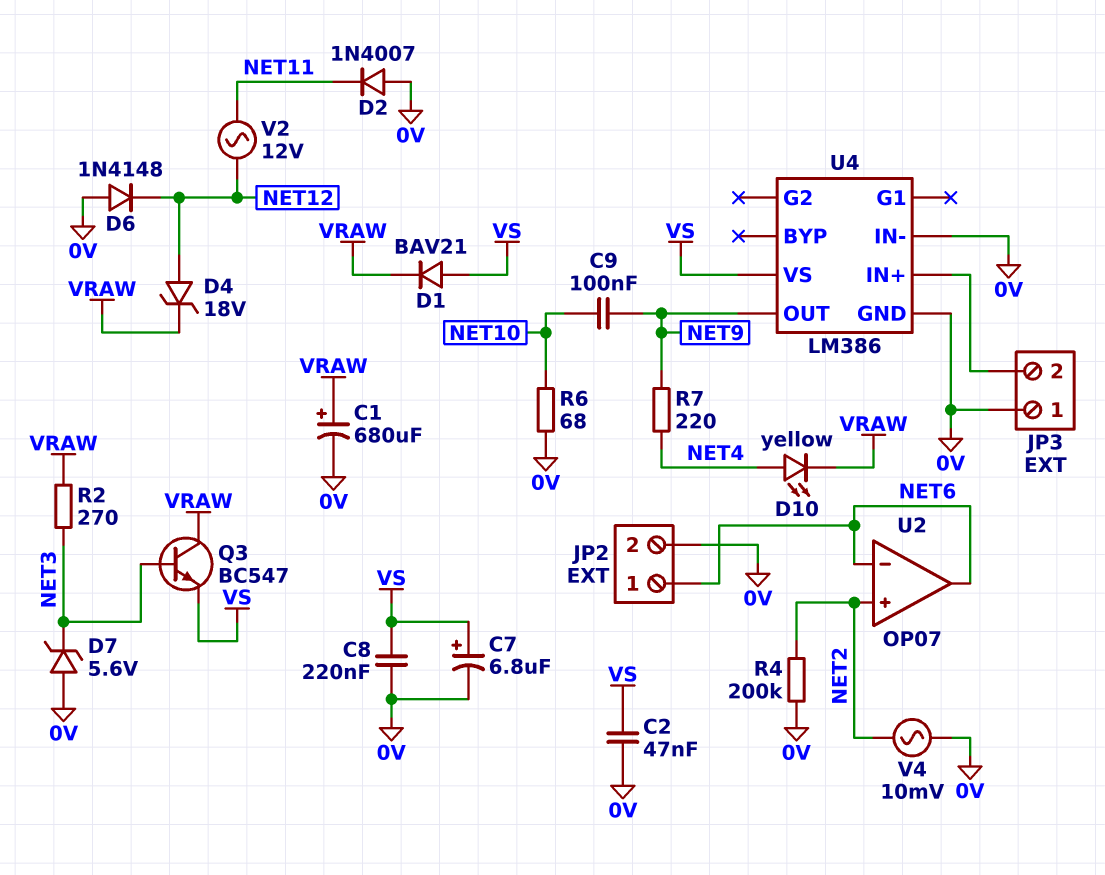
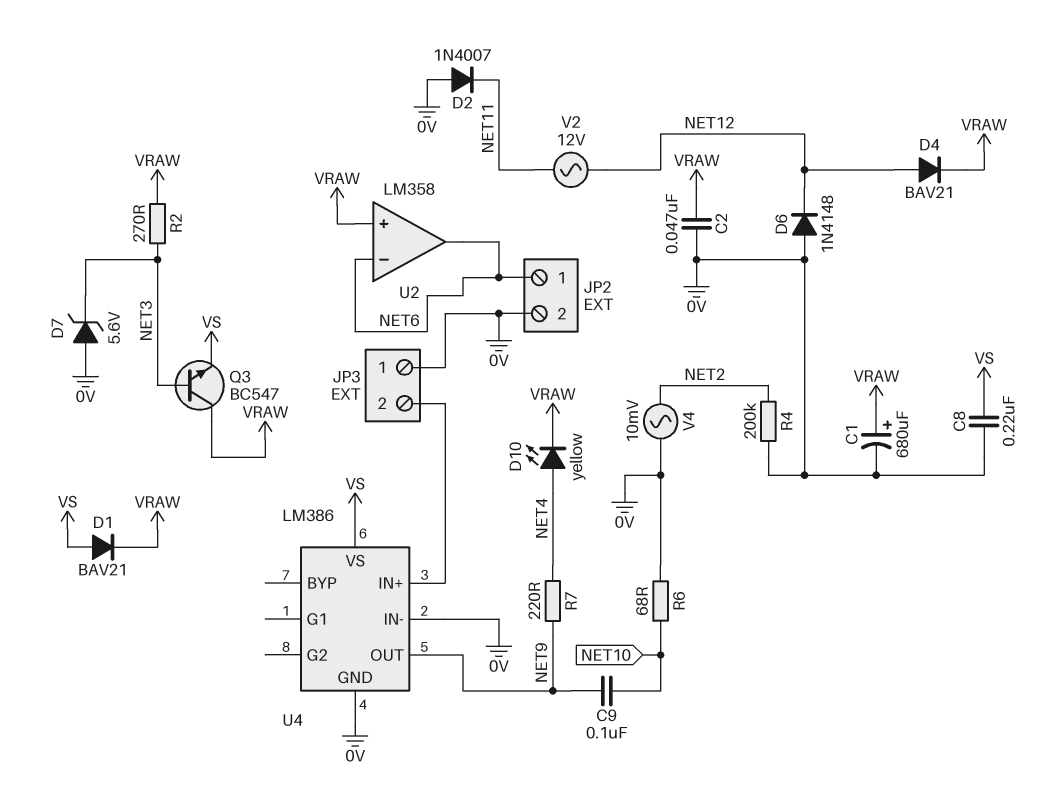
C2: 47nF (0V, VS) -> 47nF (0V, VRAW)
C7: 6.8uF (plus VS, minus 0V) -> none
D4: zener 18V (A NET12, K VRAW) -> diode BAV21 (A NET12, K VRAW)
U2: OP07 -> LM358
U2 pin in+: NET2 -> VRAW

